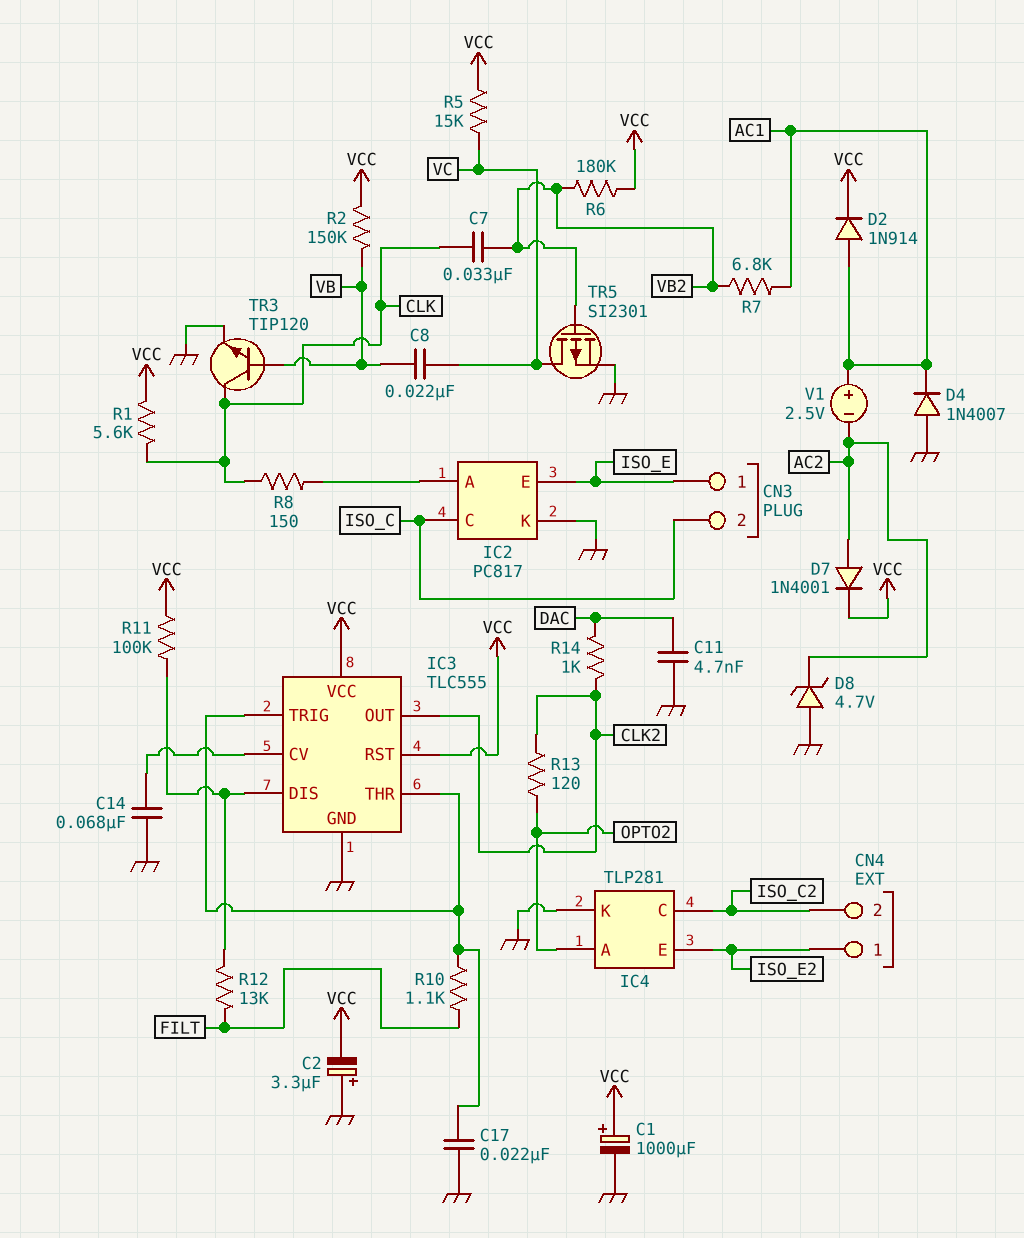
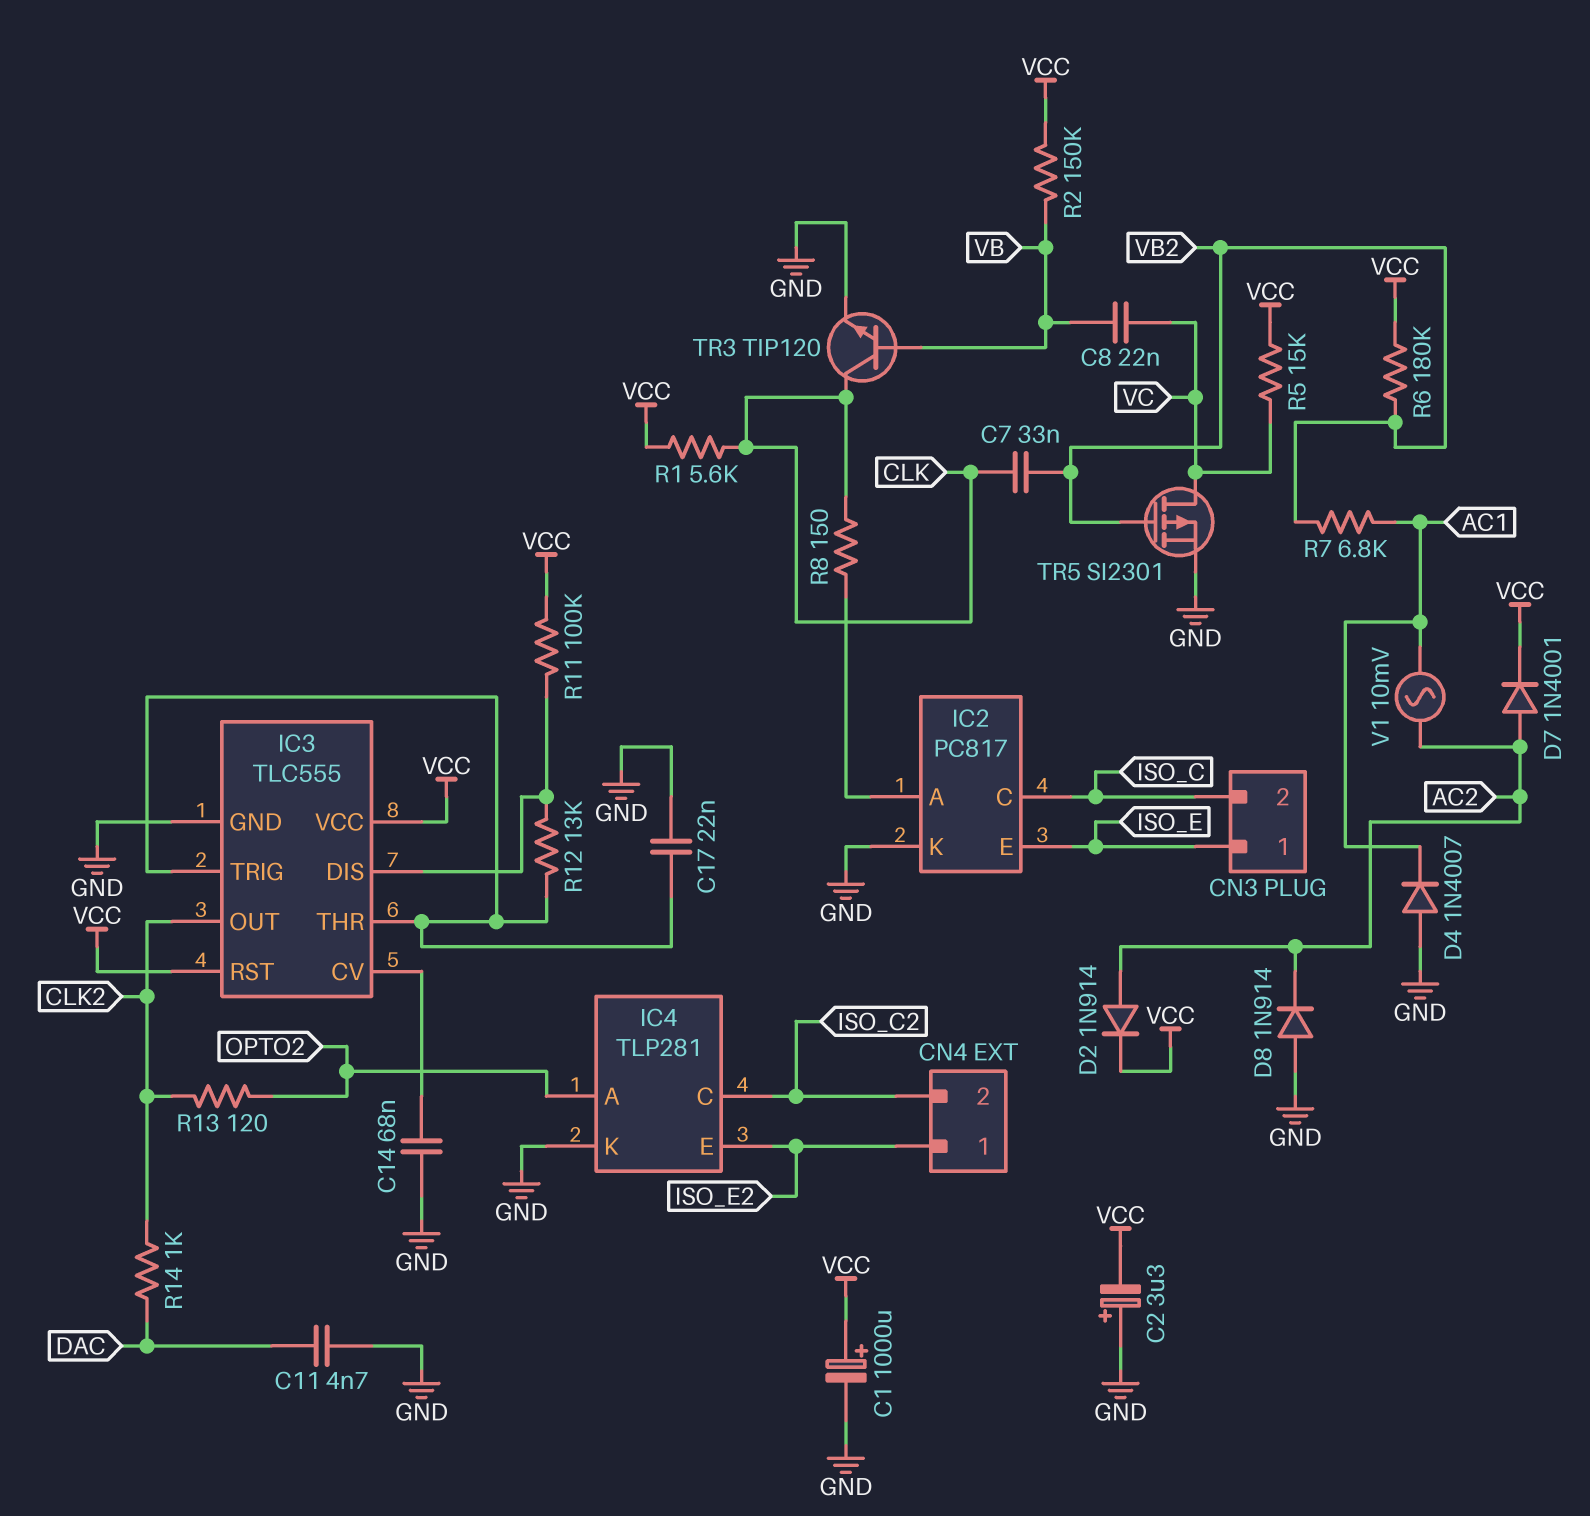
D2: diode 1N914 (A AC1, K VCC) -> diode 1N914 (A AC2, K VCC)
D8: zener 4.7V (A GND, K AC2) -> diode 1N914 (A GND, K AC2)
R10: 1.1k (FILT, IC3/THR) -> none
R12: 13k (FILT, IC3/DIS) -> 13k (IC3/DIS, IC3/THR)
V1: 2.5V (plus AC1, minus AC2) -> AC 10mV (AC1, AC2)

